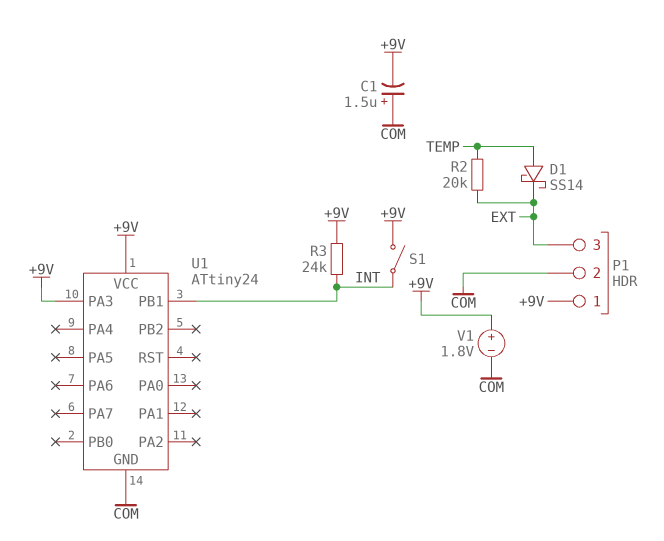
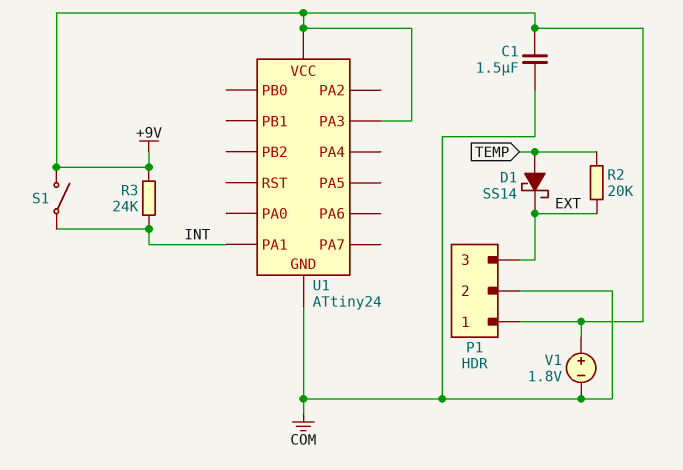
C1: 1.5uF (plus COM, minus +9V) -> 1.5uF (+9V, COM)
U1 pin PA1: none -> INT
U1 pin PB1: INT -> none

